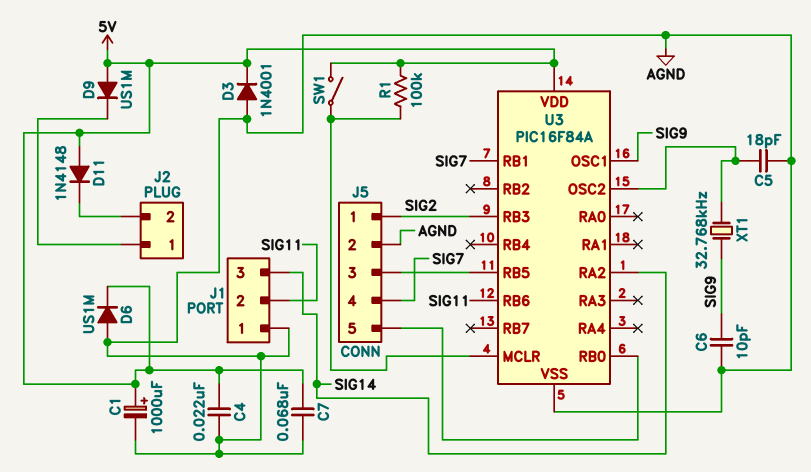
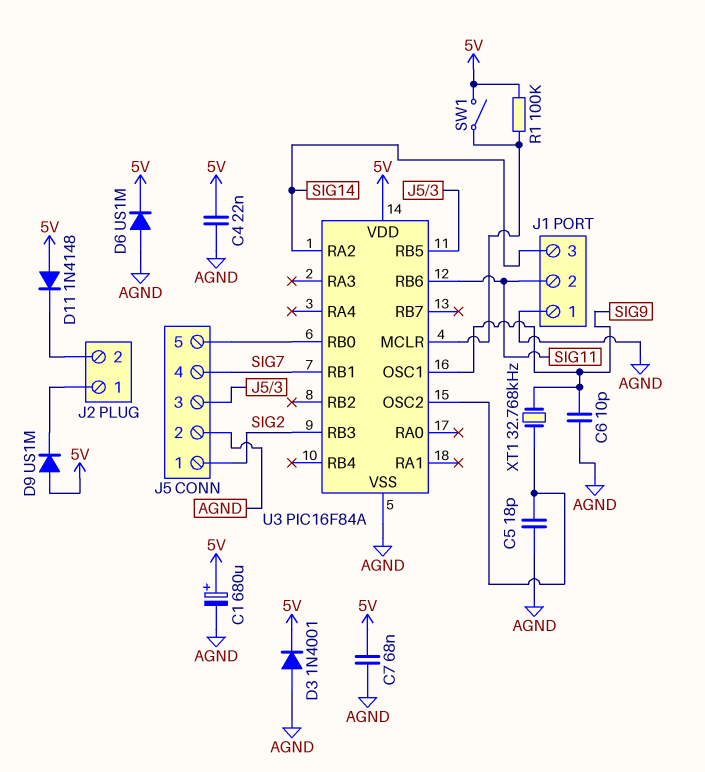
C1: 1000uF (plus 5V, minus AGND) -> 680uF (plus 5V, minus AGND)

